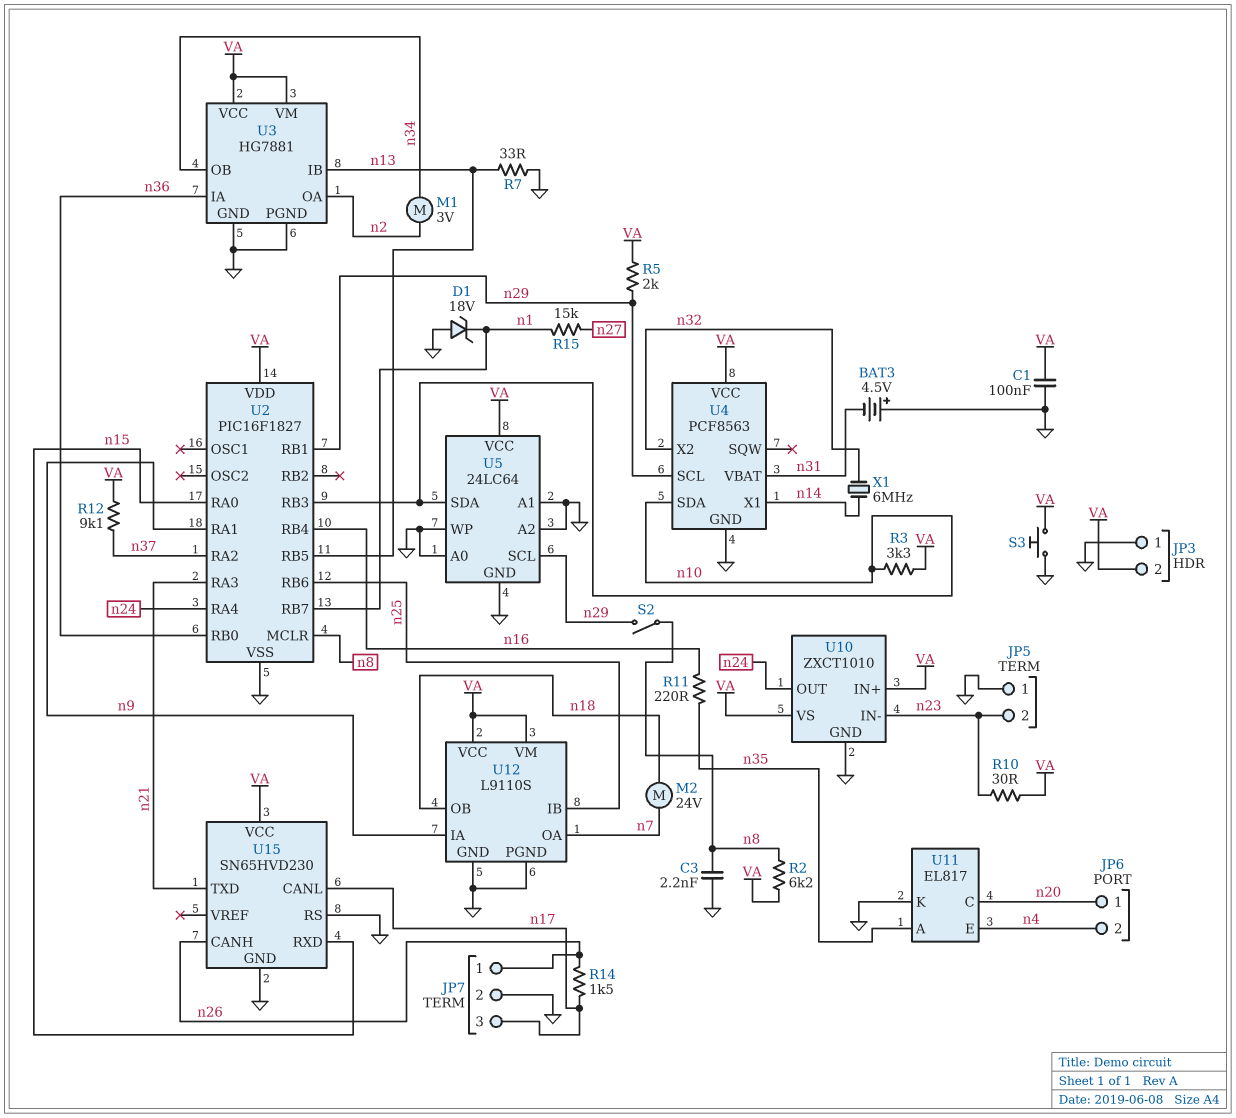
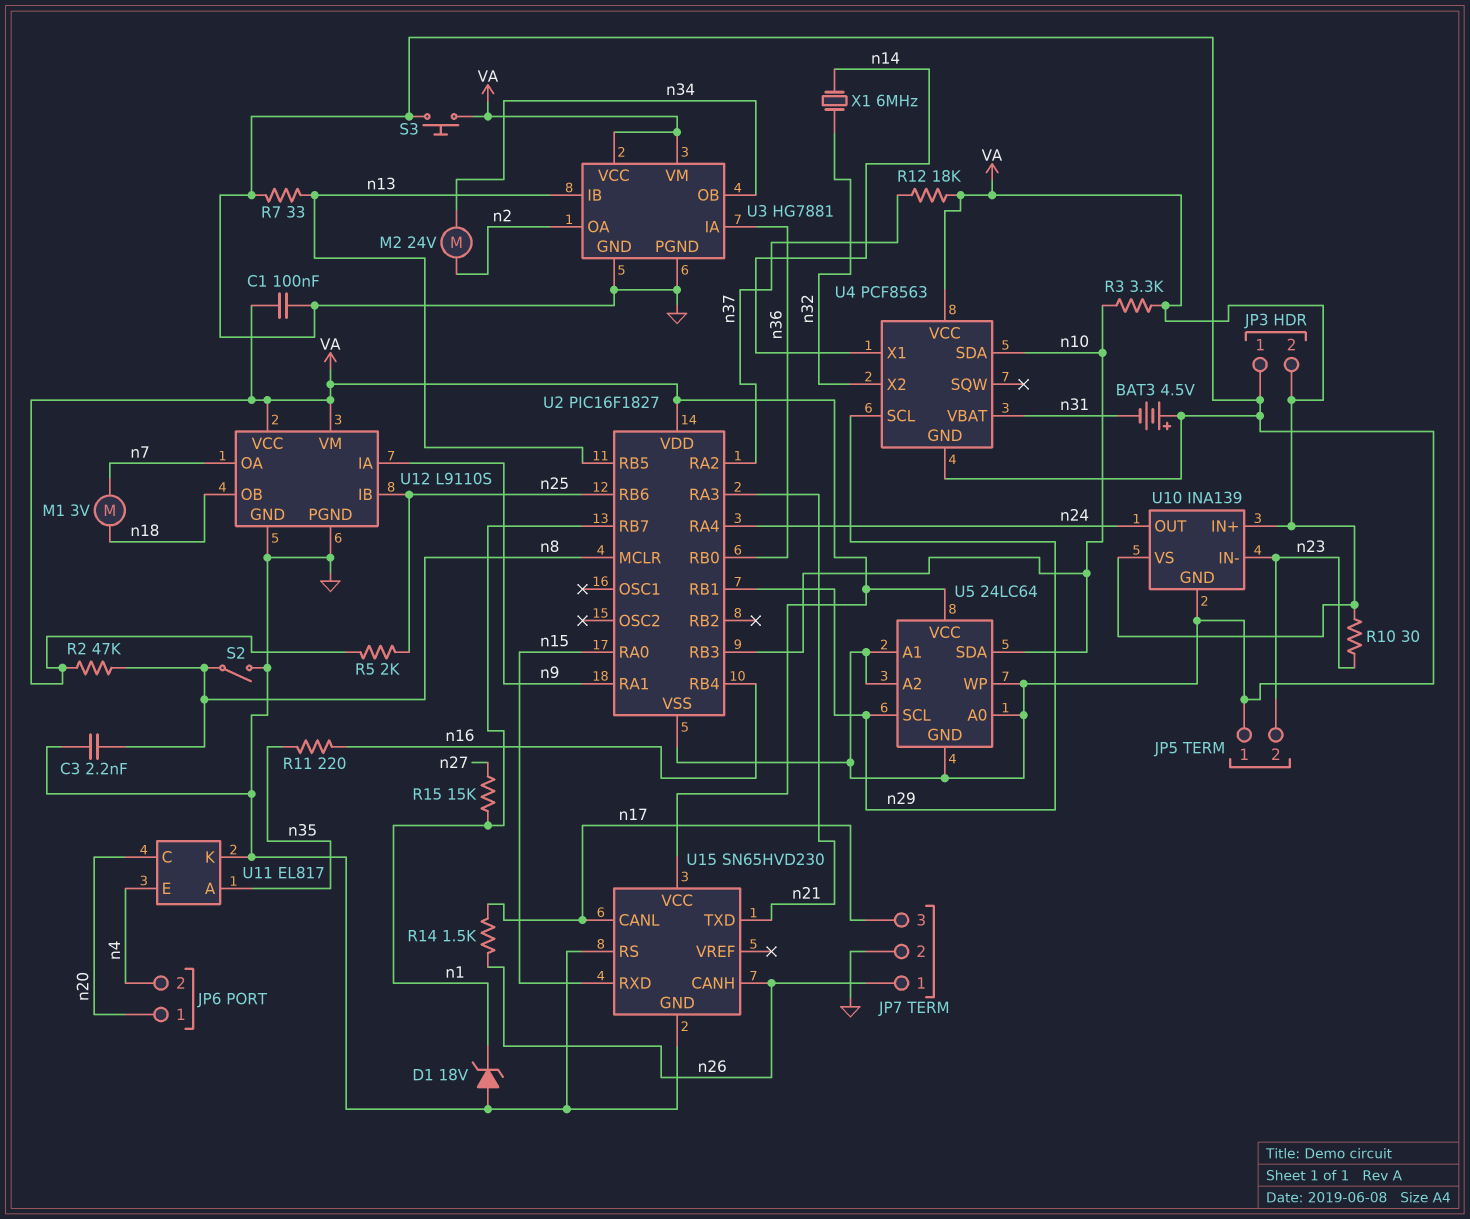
M1: motor 3V (n2, n34) -> motor 3V (n7, n18)
M2: motor 24V (n7, n18) -> motor 24V (n2, n34)
R2: 6.2k (VA, n8) -> 47k (VA, n8)
R5: 2k (VA, n29) -> 2k (VA, n25)
R12: 9.1k (VA, n37) -> 18k (VA, n37)
S2: switch (n8, n29) -> switch (GND, n8)
U10: ZXCT1010 -> INA139

